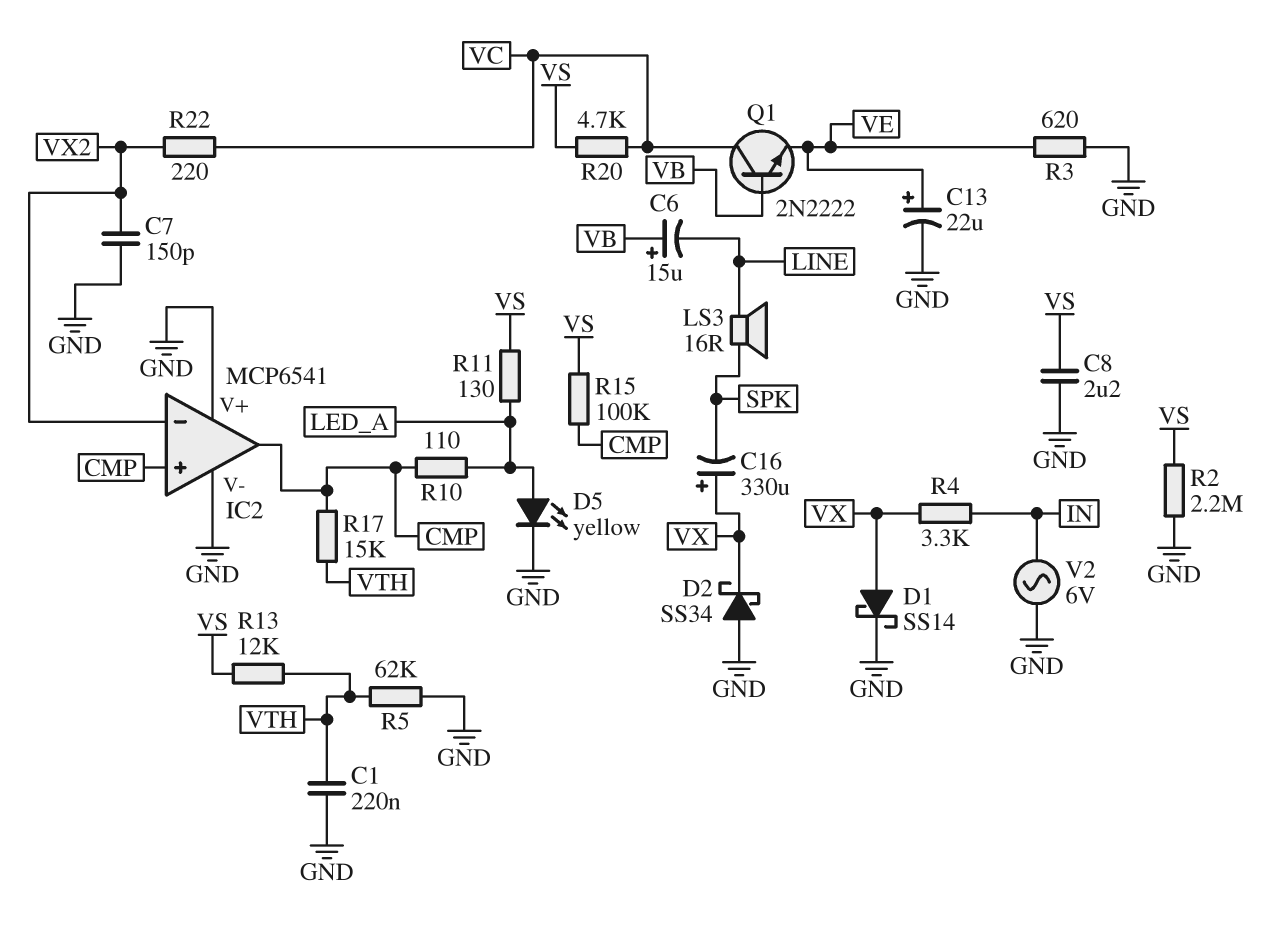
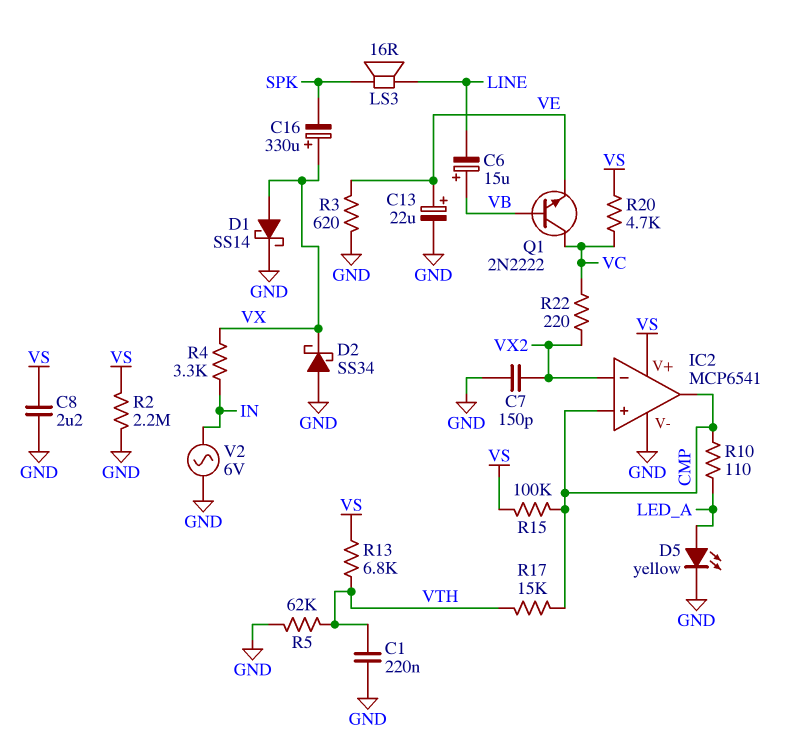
IC2 pin V+: GND -> VS
R11: 130 (LED_A, VS) -> none
R13: 12k (VS, VTH) -> 6.8k (VS, VTH)

